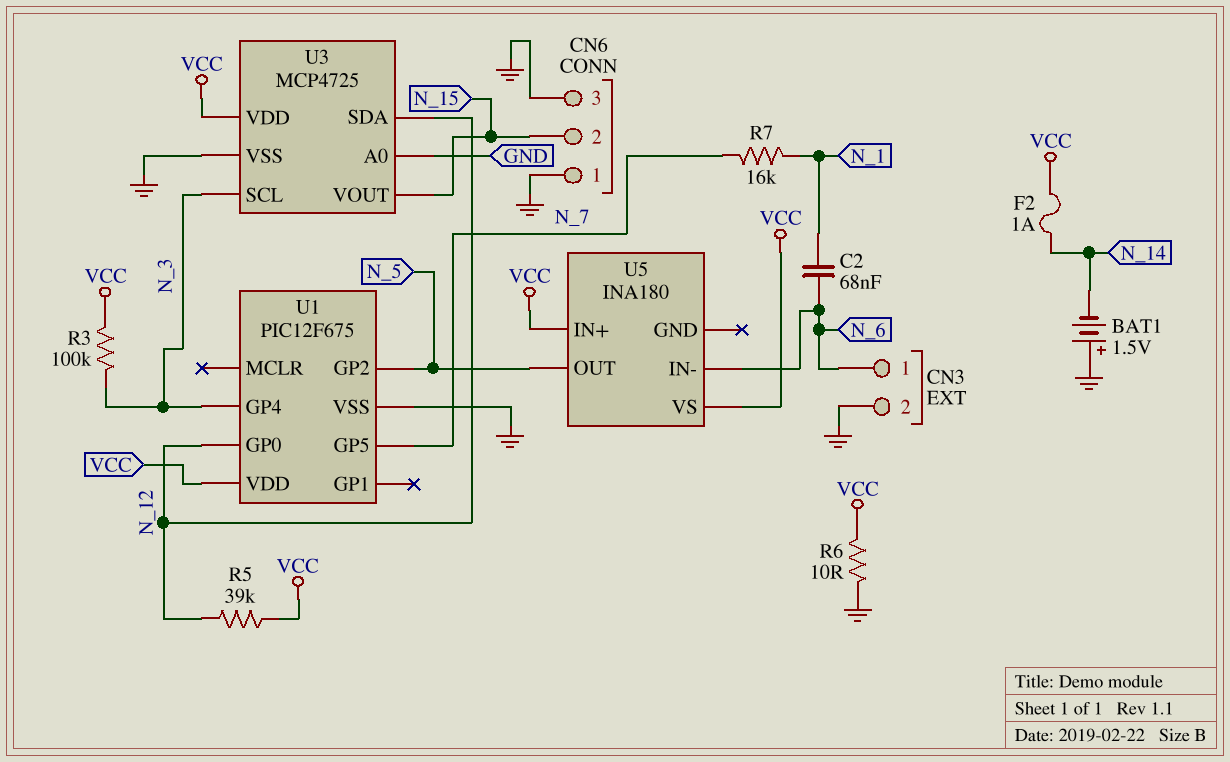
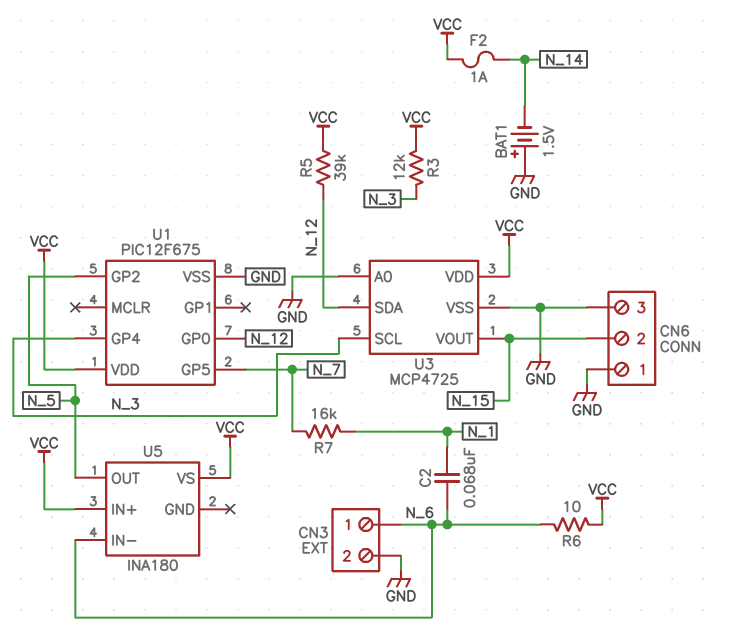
R3: 100k (N_3, VCC) -> 12k (N_3, VCC)
R6: 10 (GND, VCC) -> 10 (N_6, VCC)

